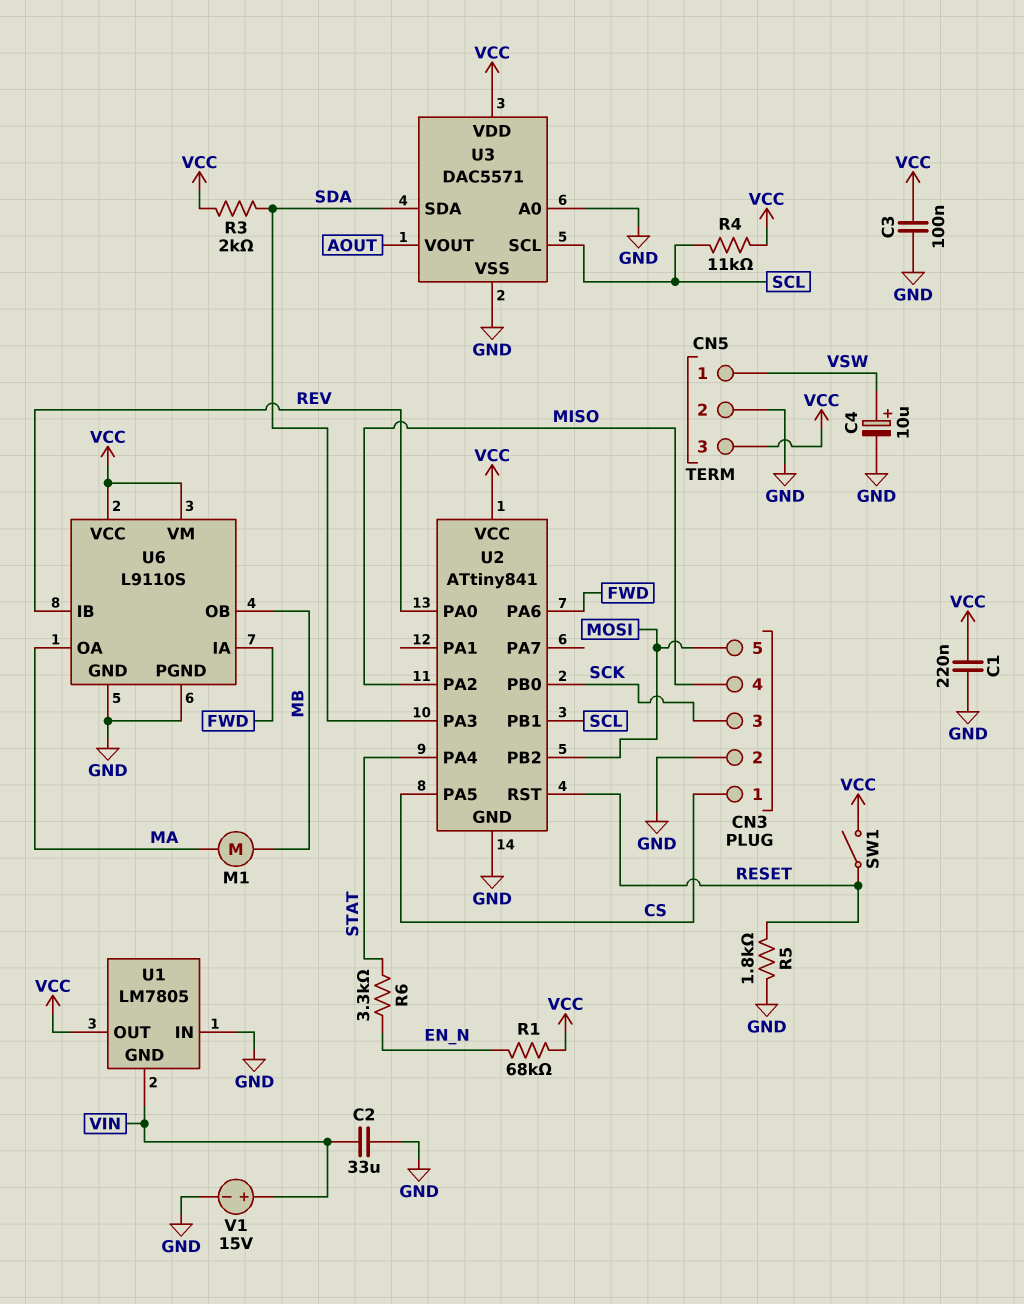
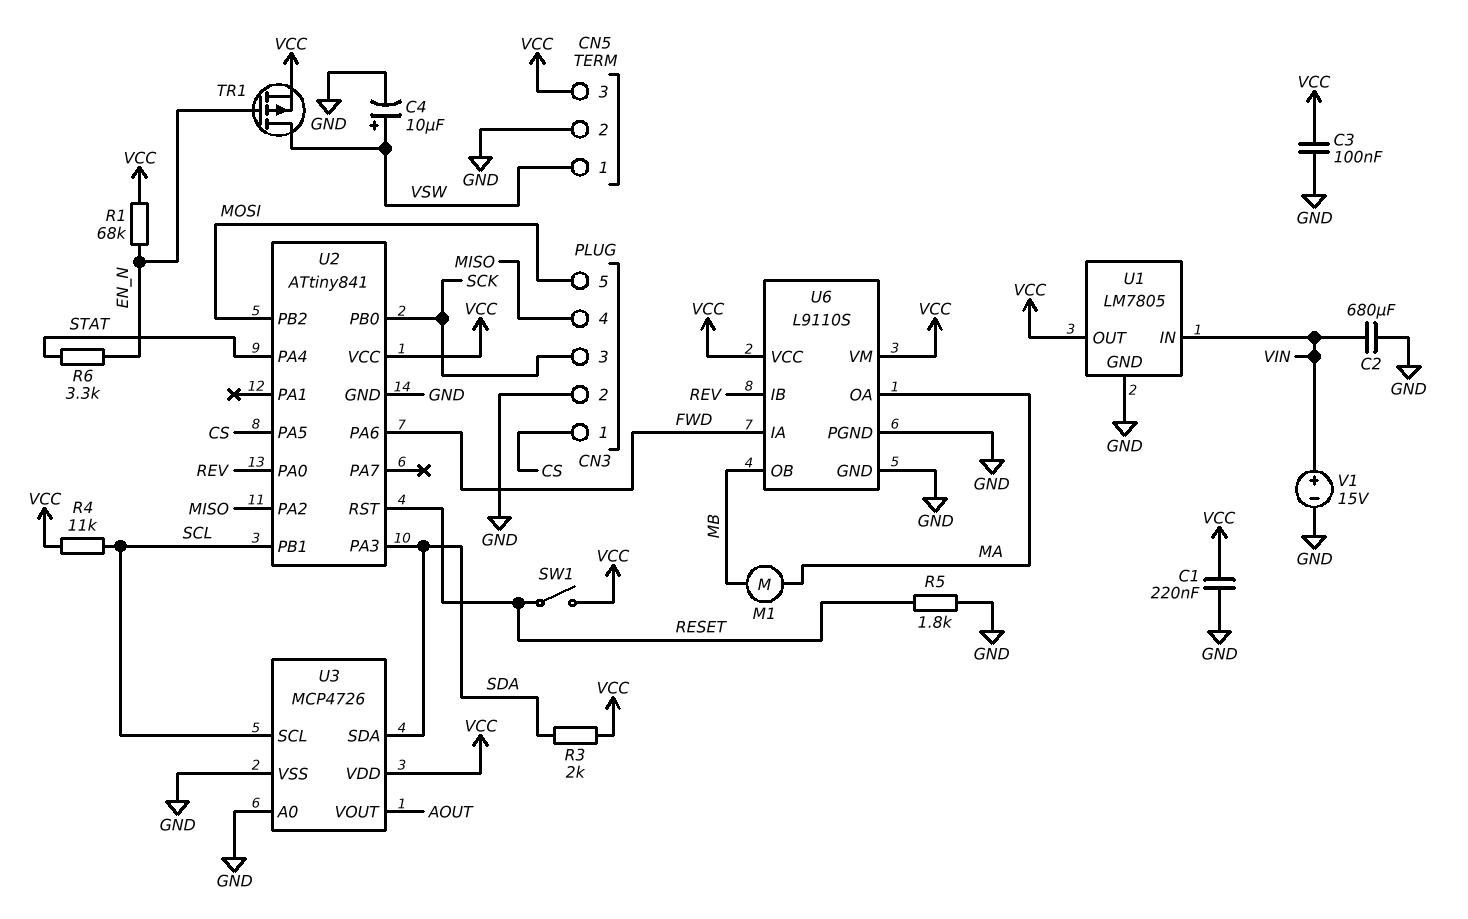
C2: 33uF (GND, VIN) -> 680uF (GND, VIN)
TR1: none -> PMOS (G EN_N, D VSW, S VCC)
U1 pin GND: VIN -> GND
U1 pin IN: GND -> VIN
U3: DAC5571 -> MCP4726

